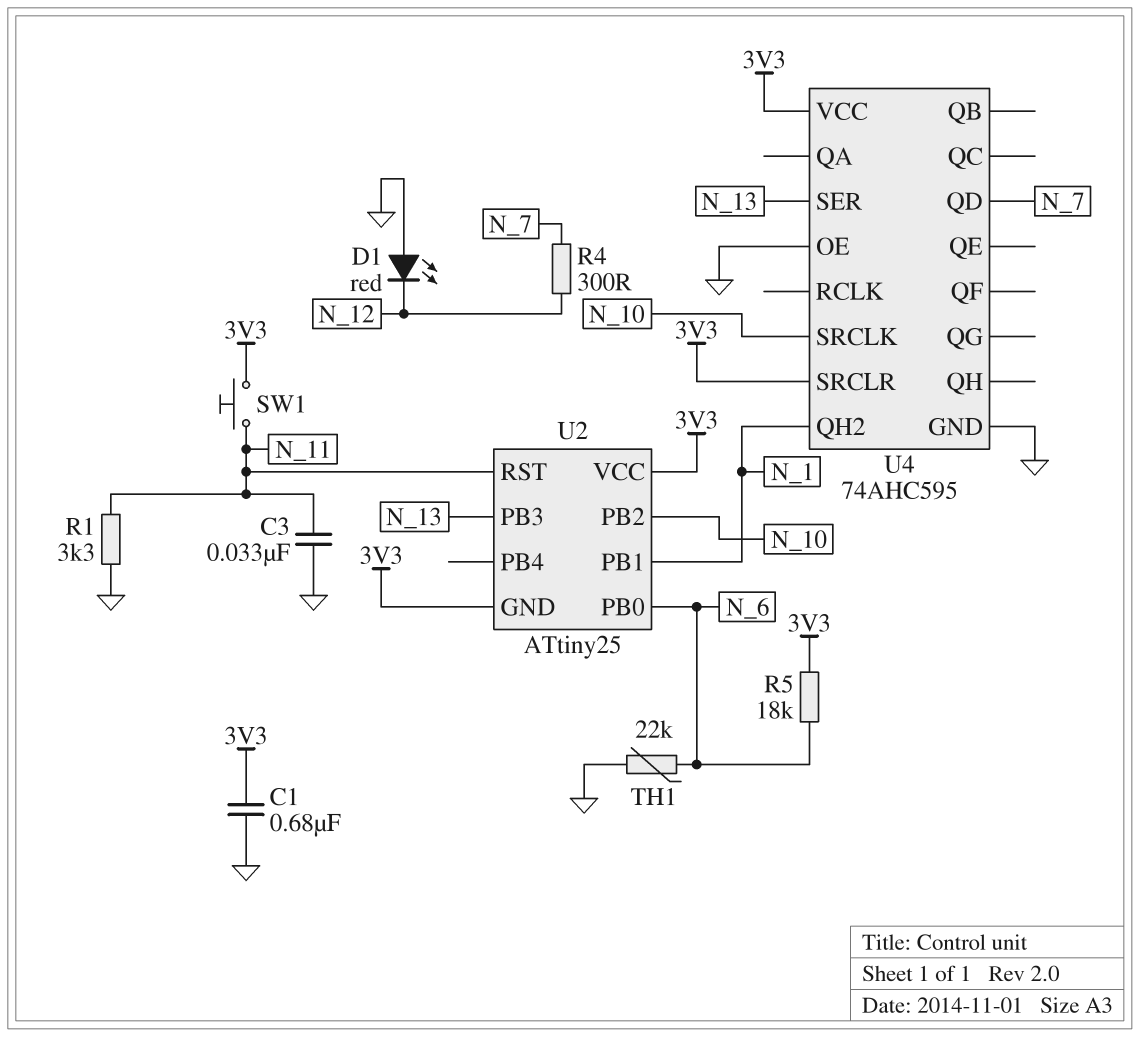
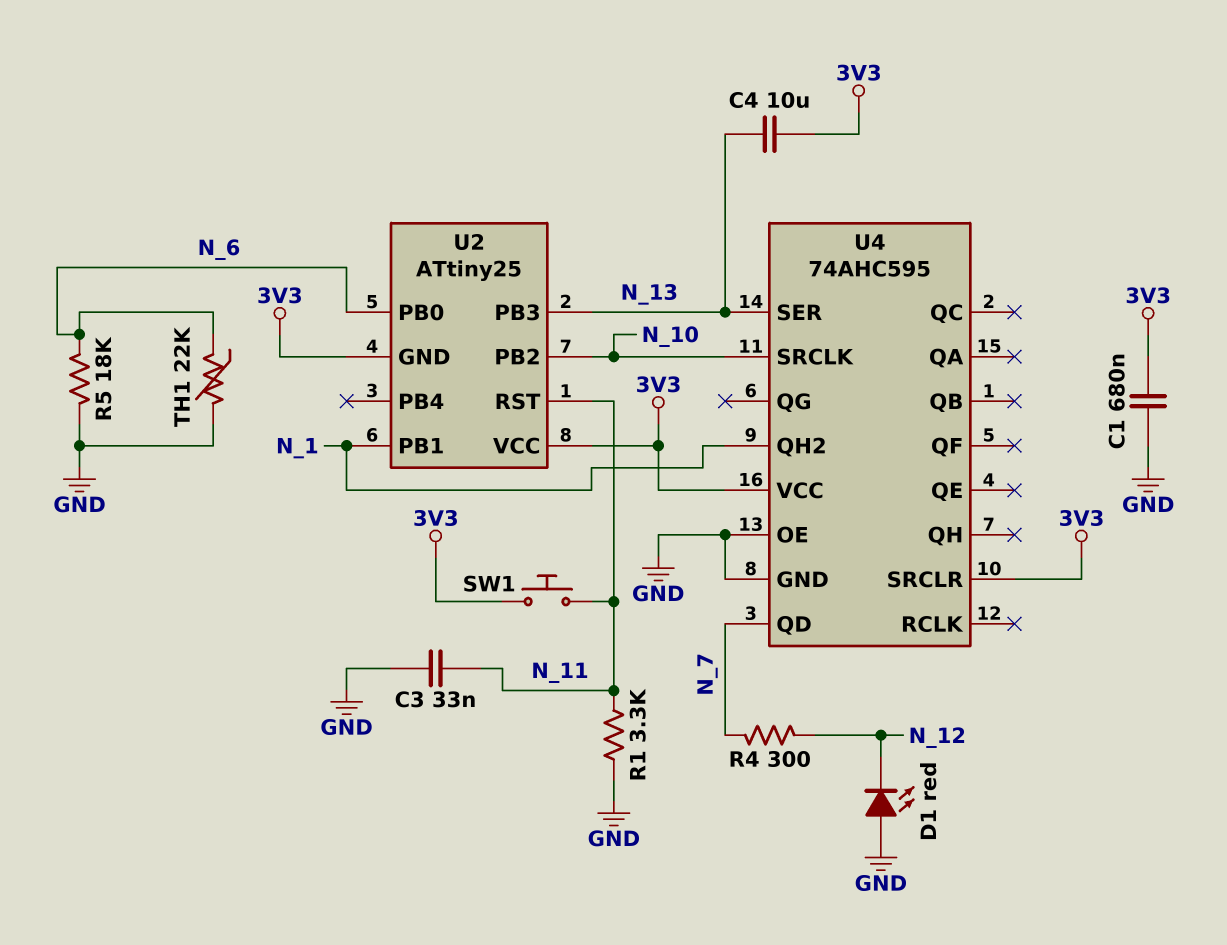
C4: none -> 10uF (3V3, N_13)
R5: 18k (3V3, N_6) -> 18k (GND, N_6)

